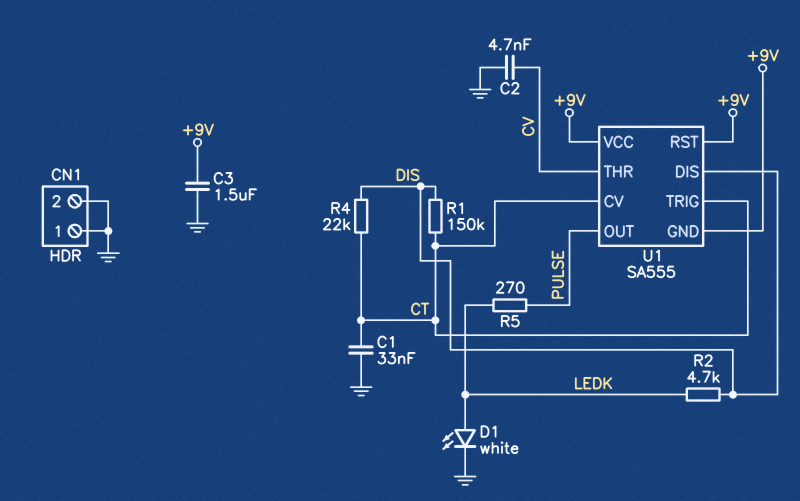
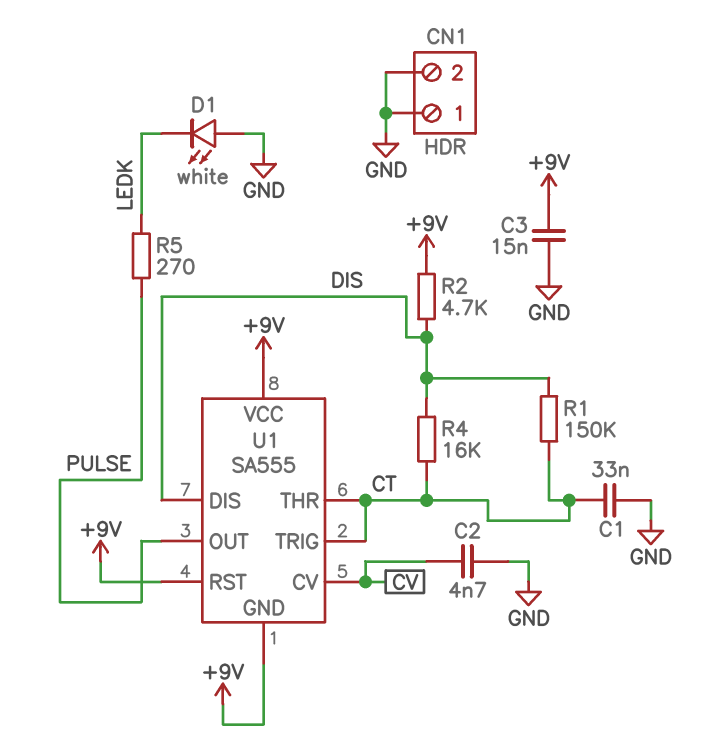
C3: 1.5uF (+9V, GND) -> 15nF (+9V, GND)
D1: LED white (A LEDK, K GND) -> LED white (A GND, K LEDK)
R2: 4.7k (DIS, LEDK) -> 4.7k (+9V, DIS)
R4: 22k (CT, DIS) -> 16k (CT, DIS)
U1 pin CV: CT -> CV
U1 pin THR: CV -> CT

